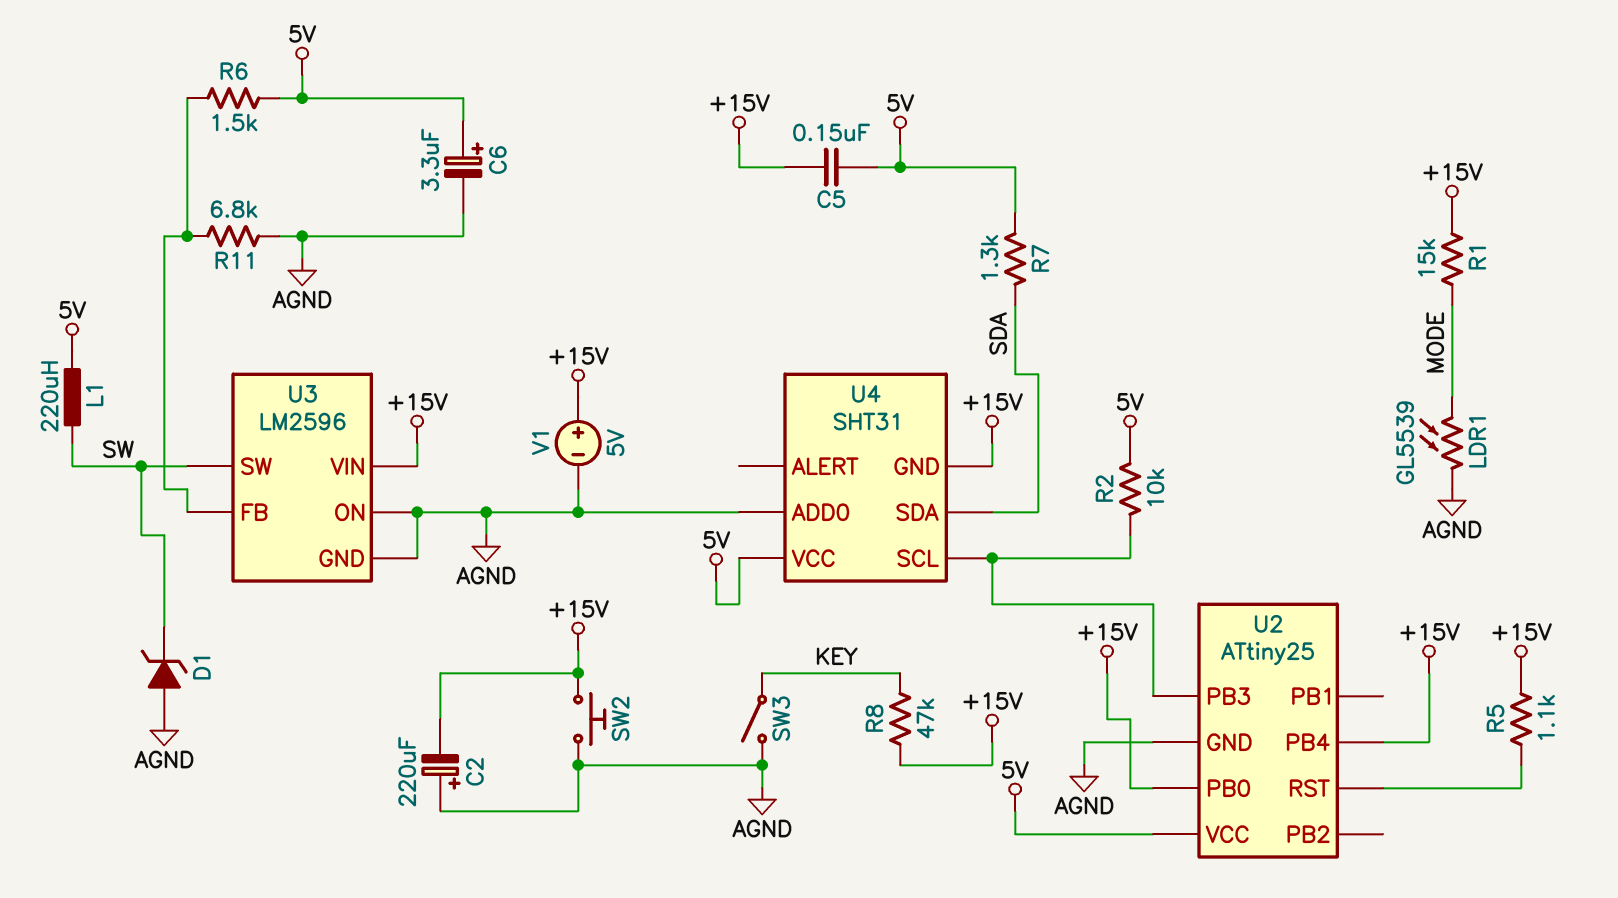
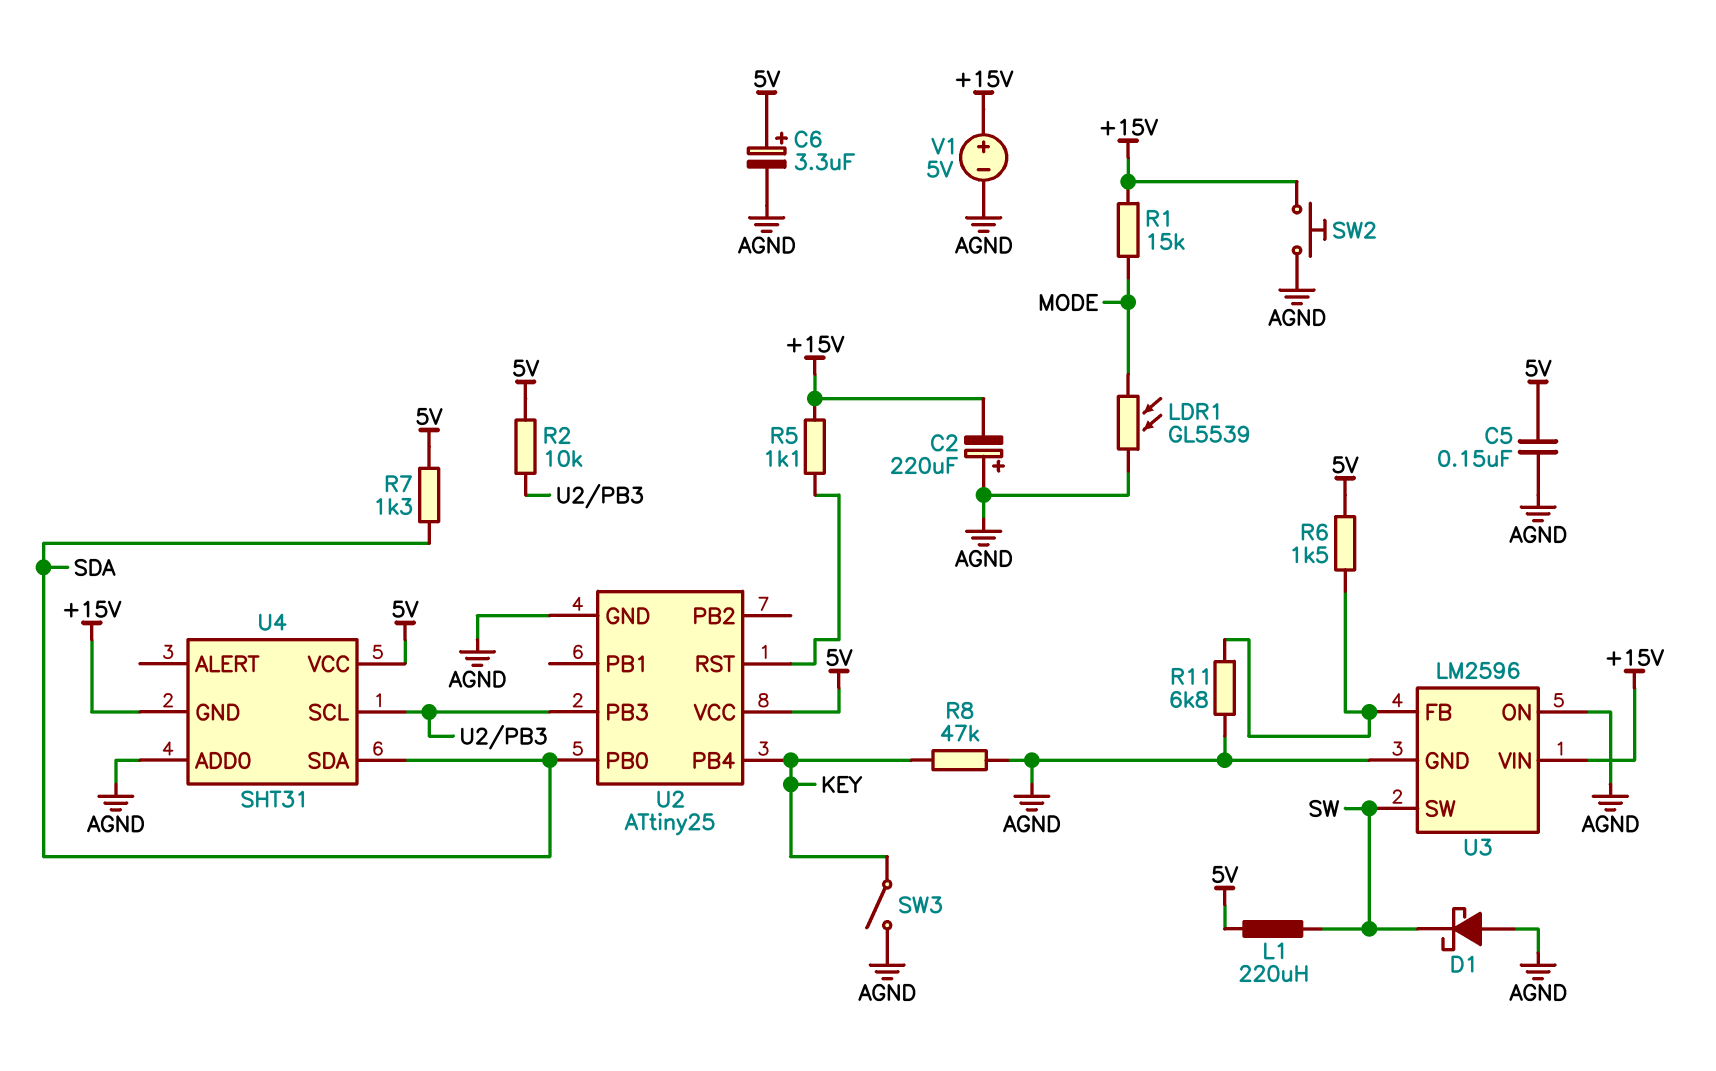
C5: 150nF (+15V, 5V) -> 150nF (5V, AGND)
D1: zener (A AGND, K SW) -> schottky (A AGND, K SW)
R8: 47k (+15V, KEY) -> 47k (AGND, KEY)
U2 pin PB0: +15V -> SDA
U2 pin PB4: +15V -> KEY

